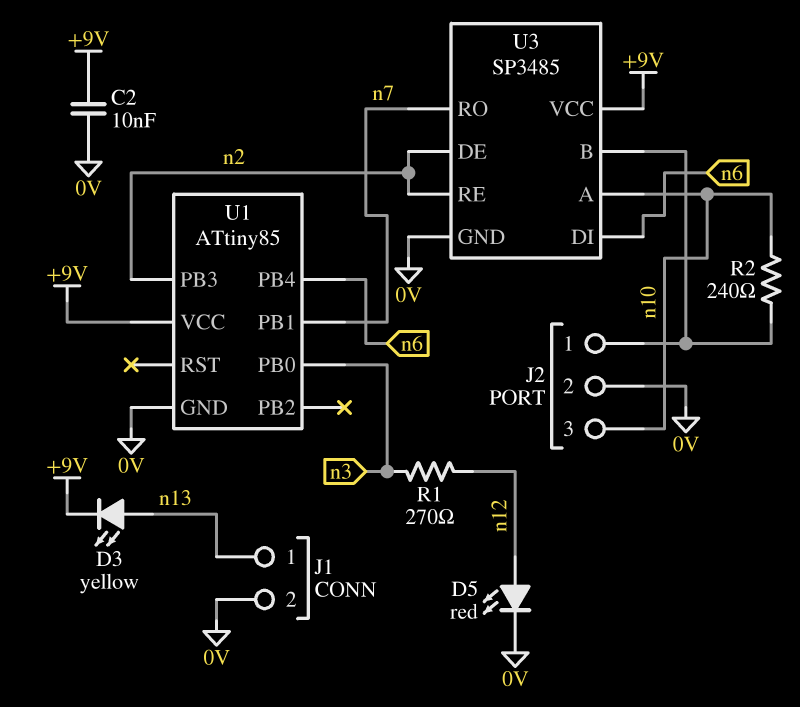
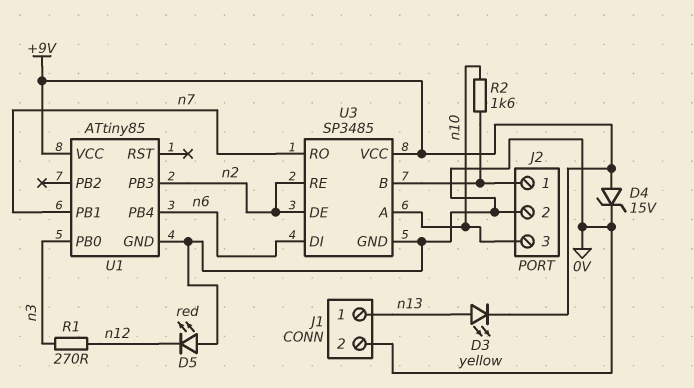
C2: 10nF (+9V, 0V) -> none
D4: none -> zener 15V (A +9V, K 0V)
D5: LED red (A n12, K 0V) -> LED red (A 0V, K n12)
R2: 240 (J2/1, n10) -> 1.6k (J2/1, n10)

